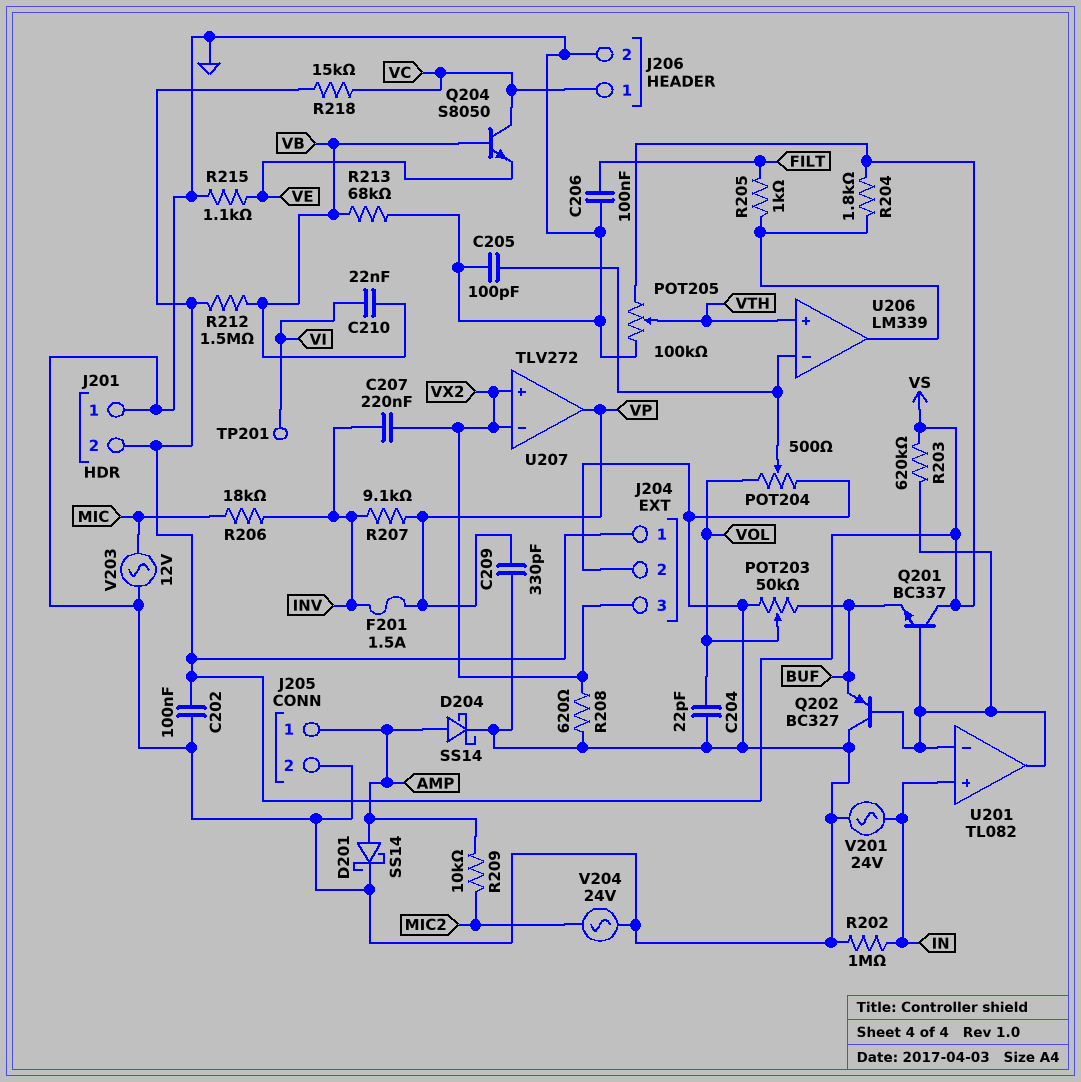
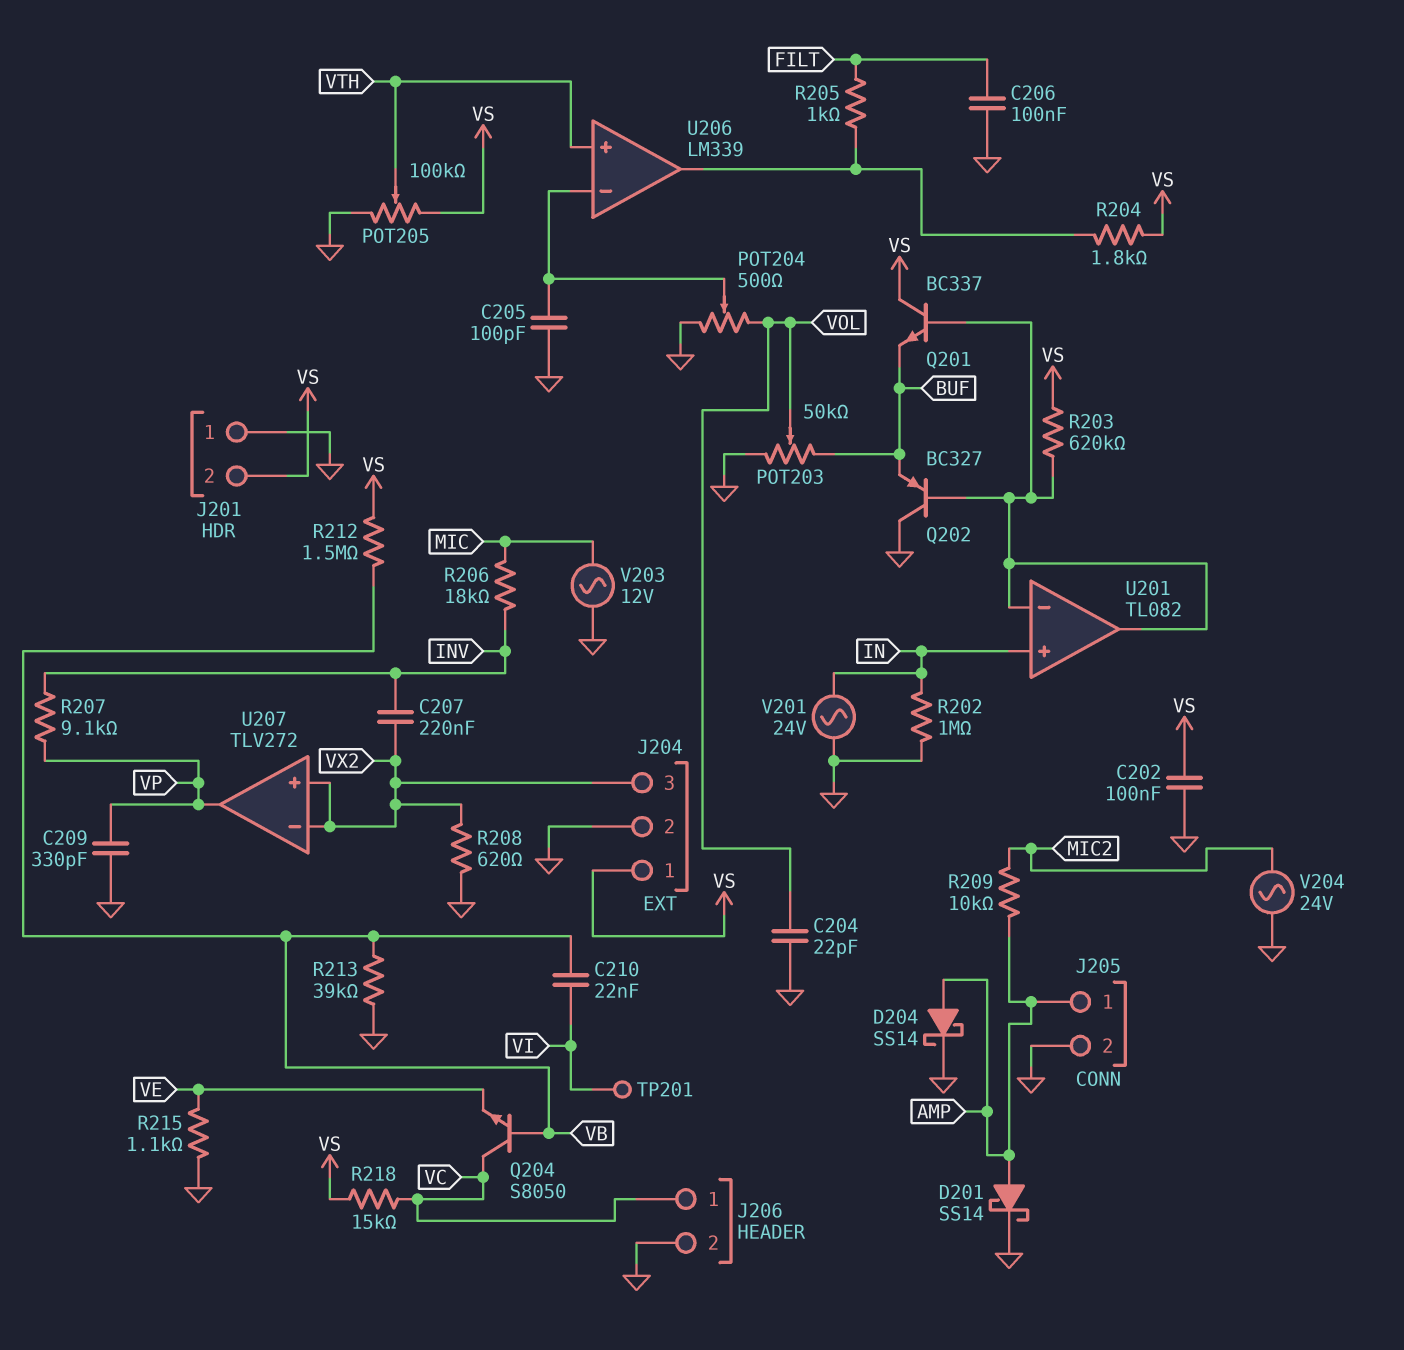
F201: 1.5A (INV, VP) -> none
R213: 68k (GND, VB) -> 39k (GND, VB)

